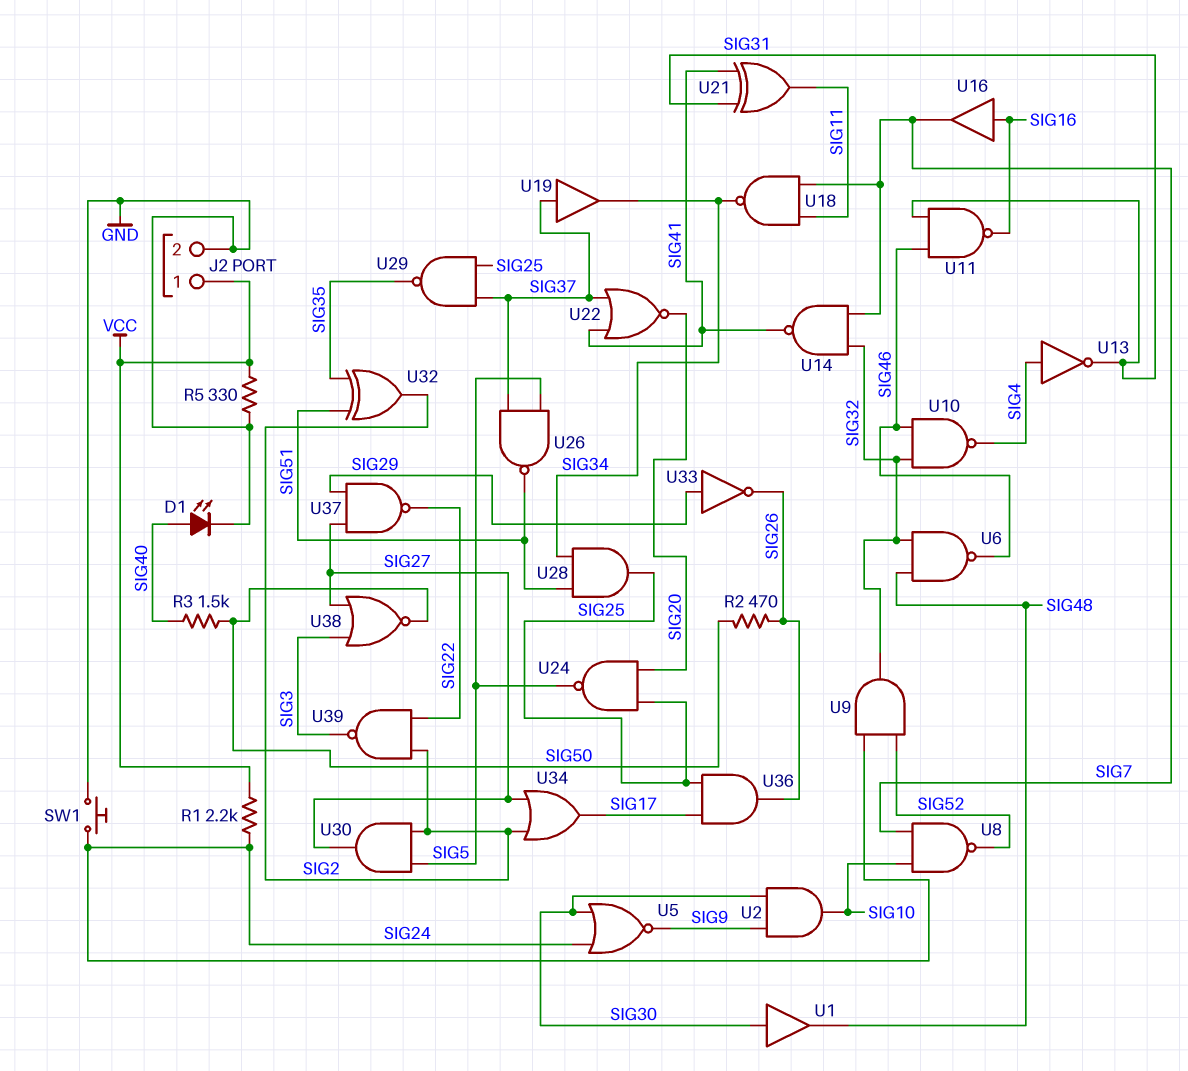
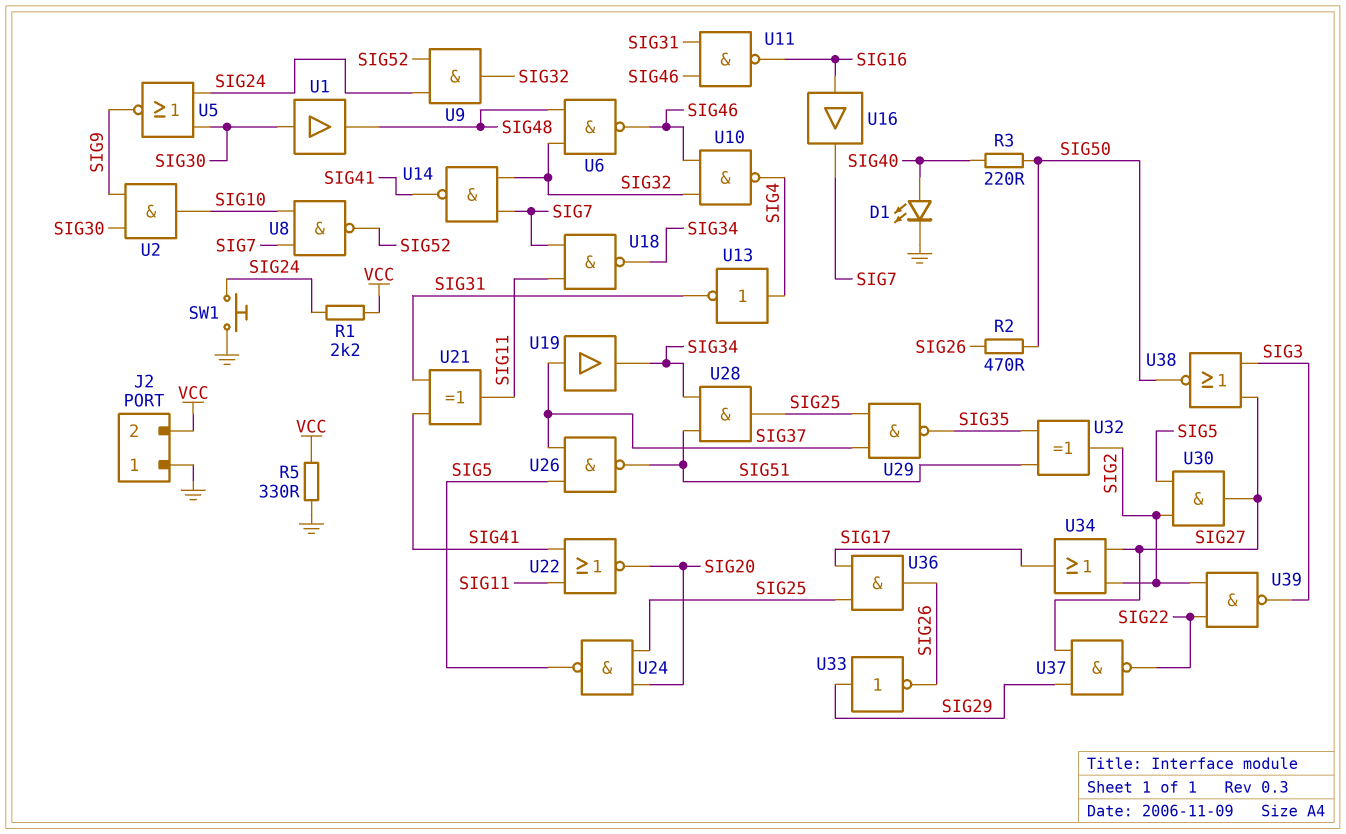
J2 pin 1: VCC -> GND
J2 pin 2: GND -> VCC
R3: 1.5k (SIG40, SIG50) -> 220 (SIG40, SIG50)
U22: NOR (in SIG37, in SIG41, out SIG20) -> NOR (in SIG11, in SIG41, out SIG20)

